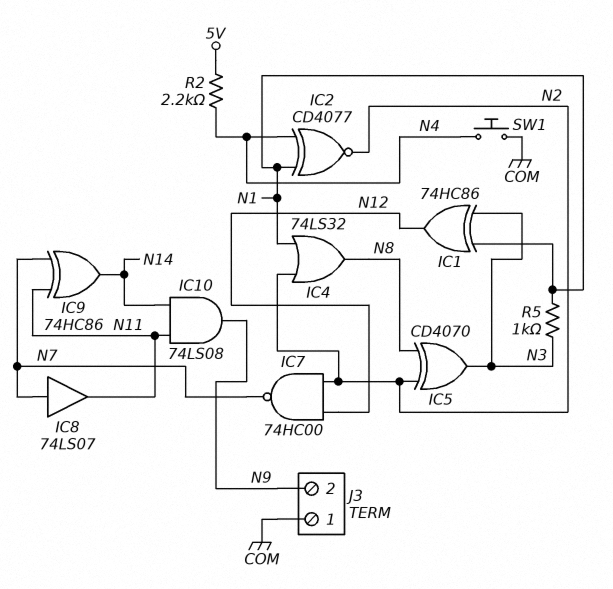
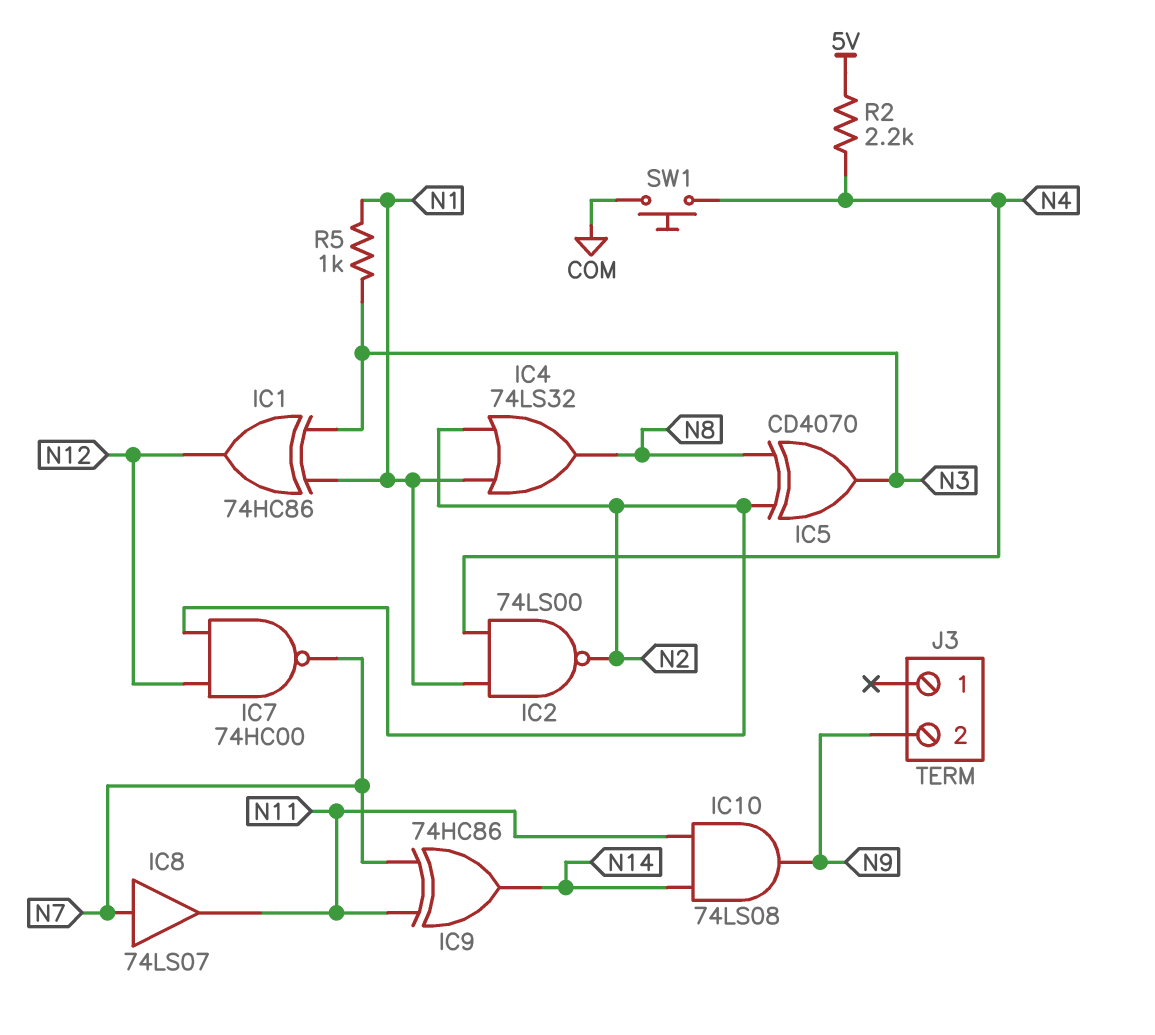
IC2: XNOR CD4077 (in N1, in N4, out N2) -> NAND 74LS00 (in N1, in N4, out N2)
J3 pin 1: COM -> none

